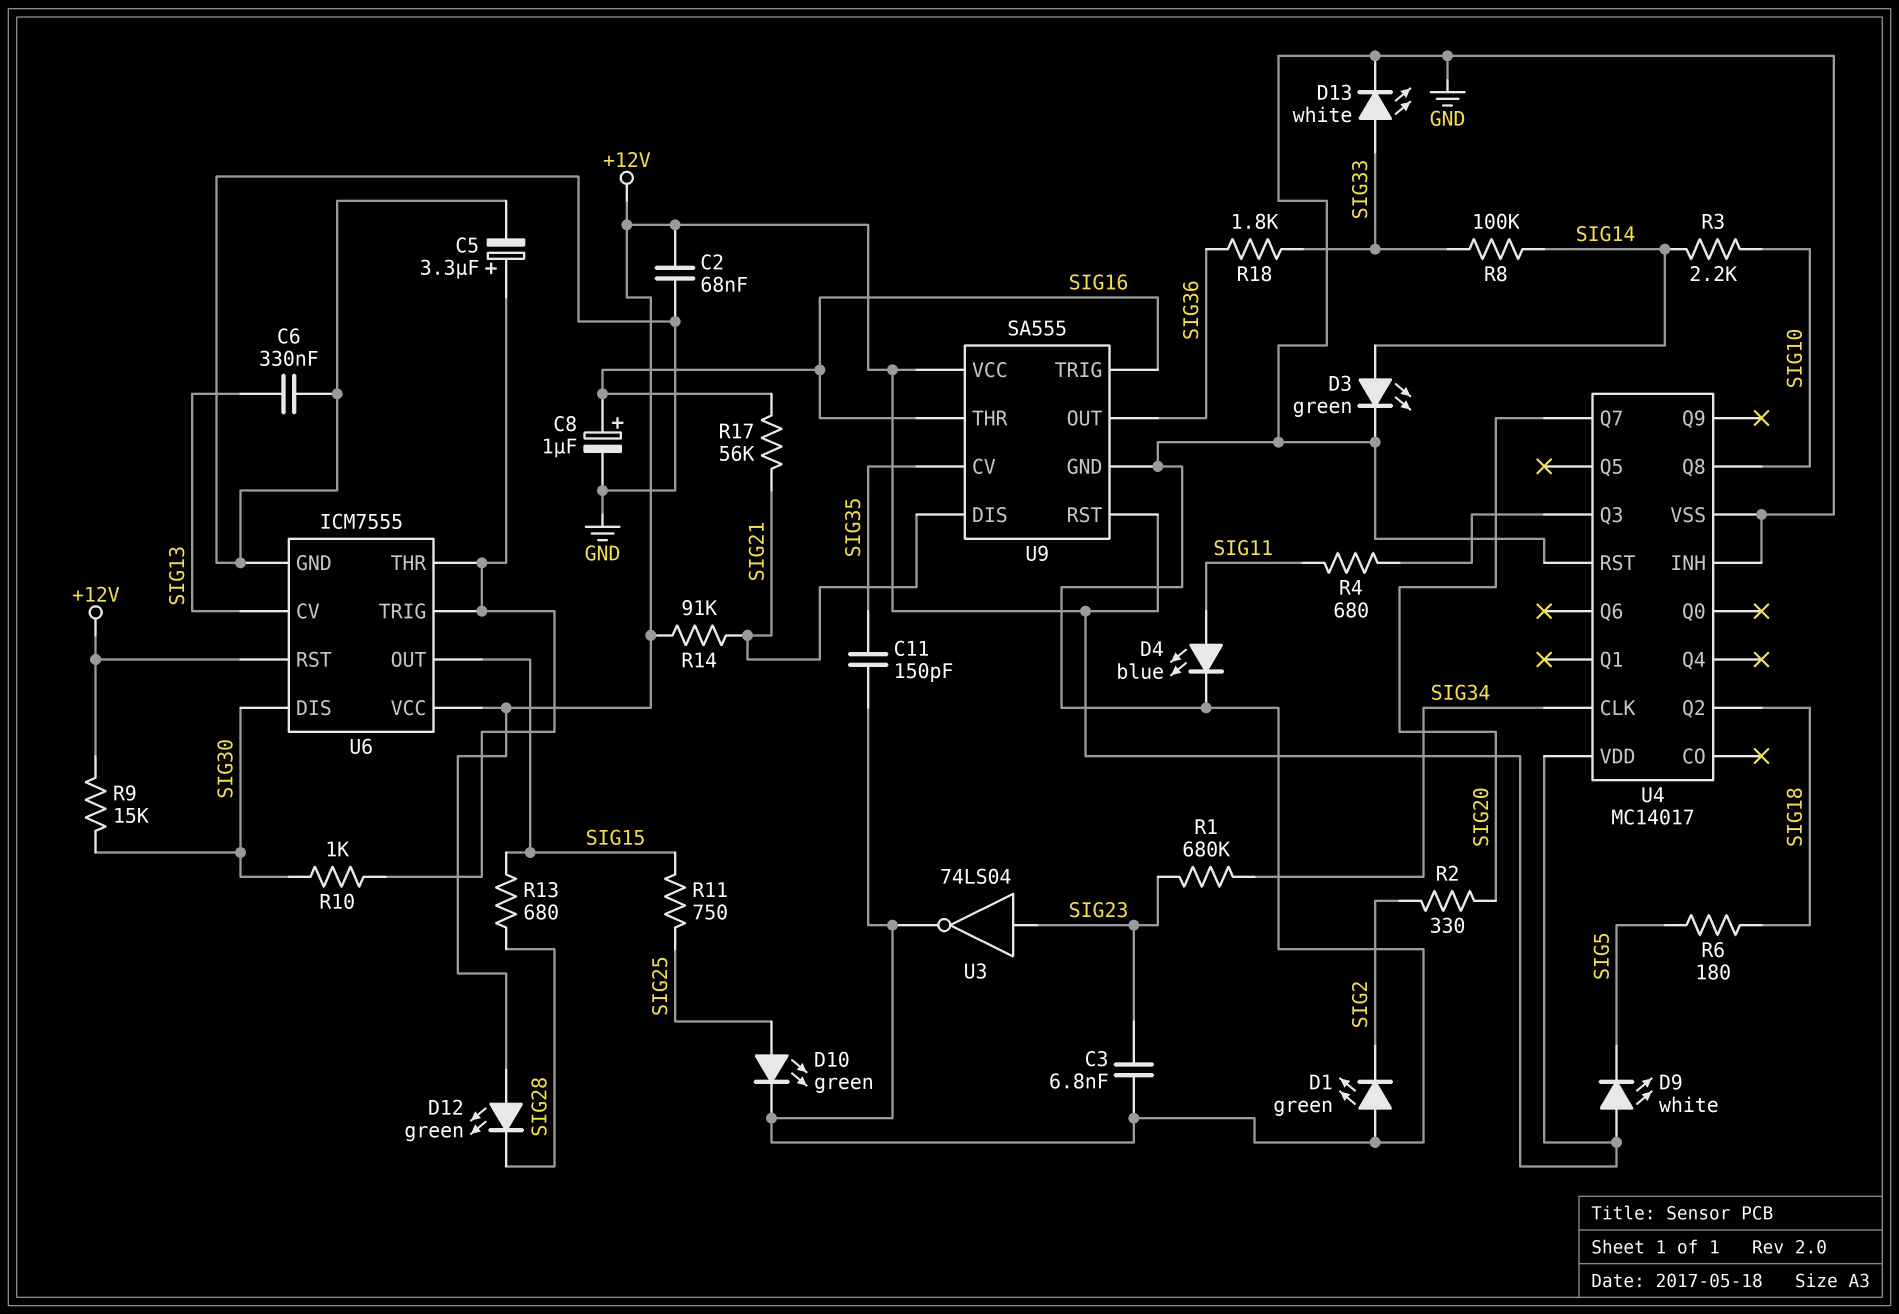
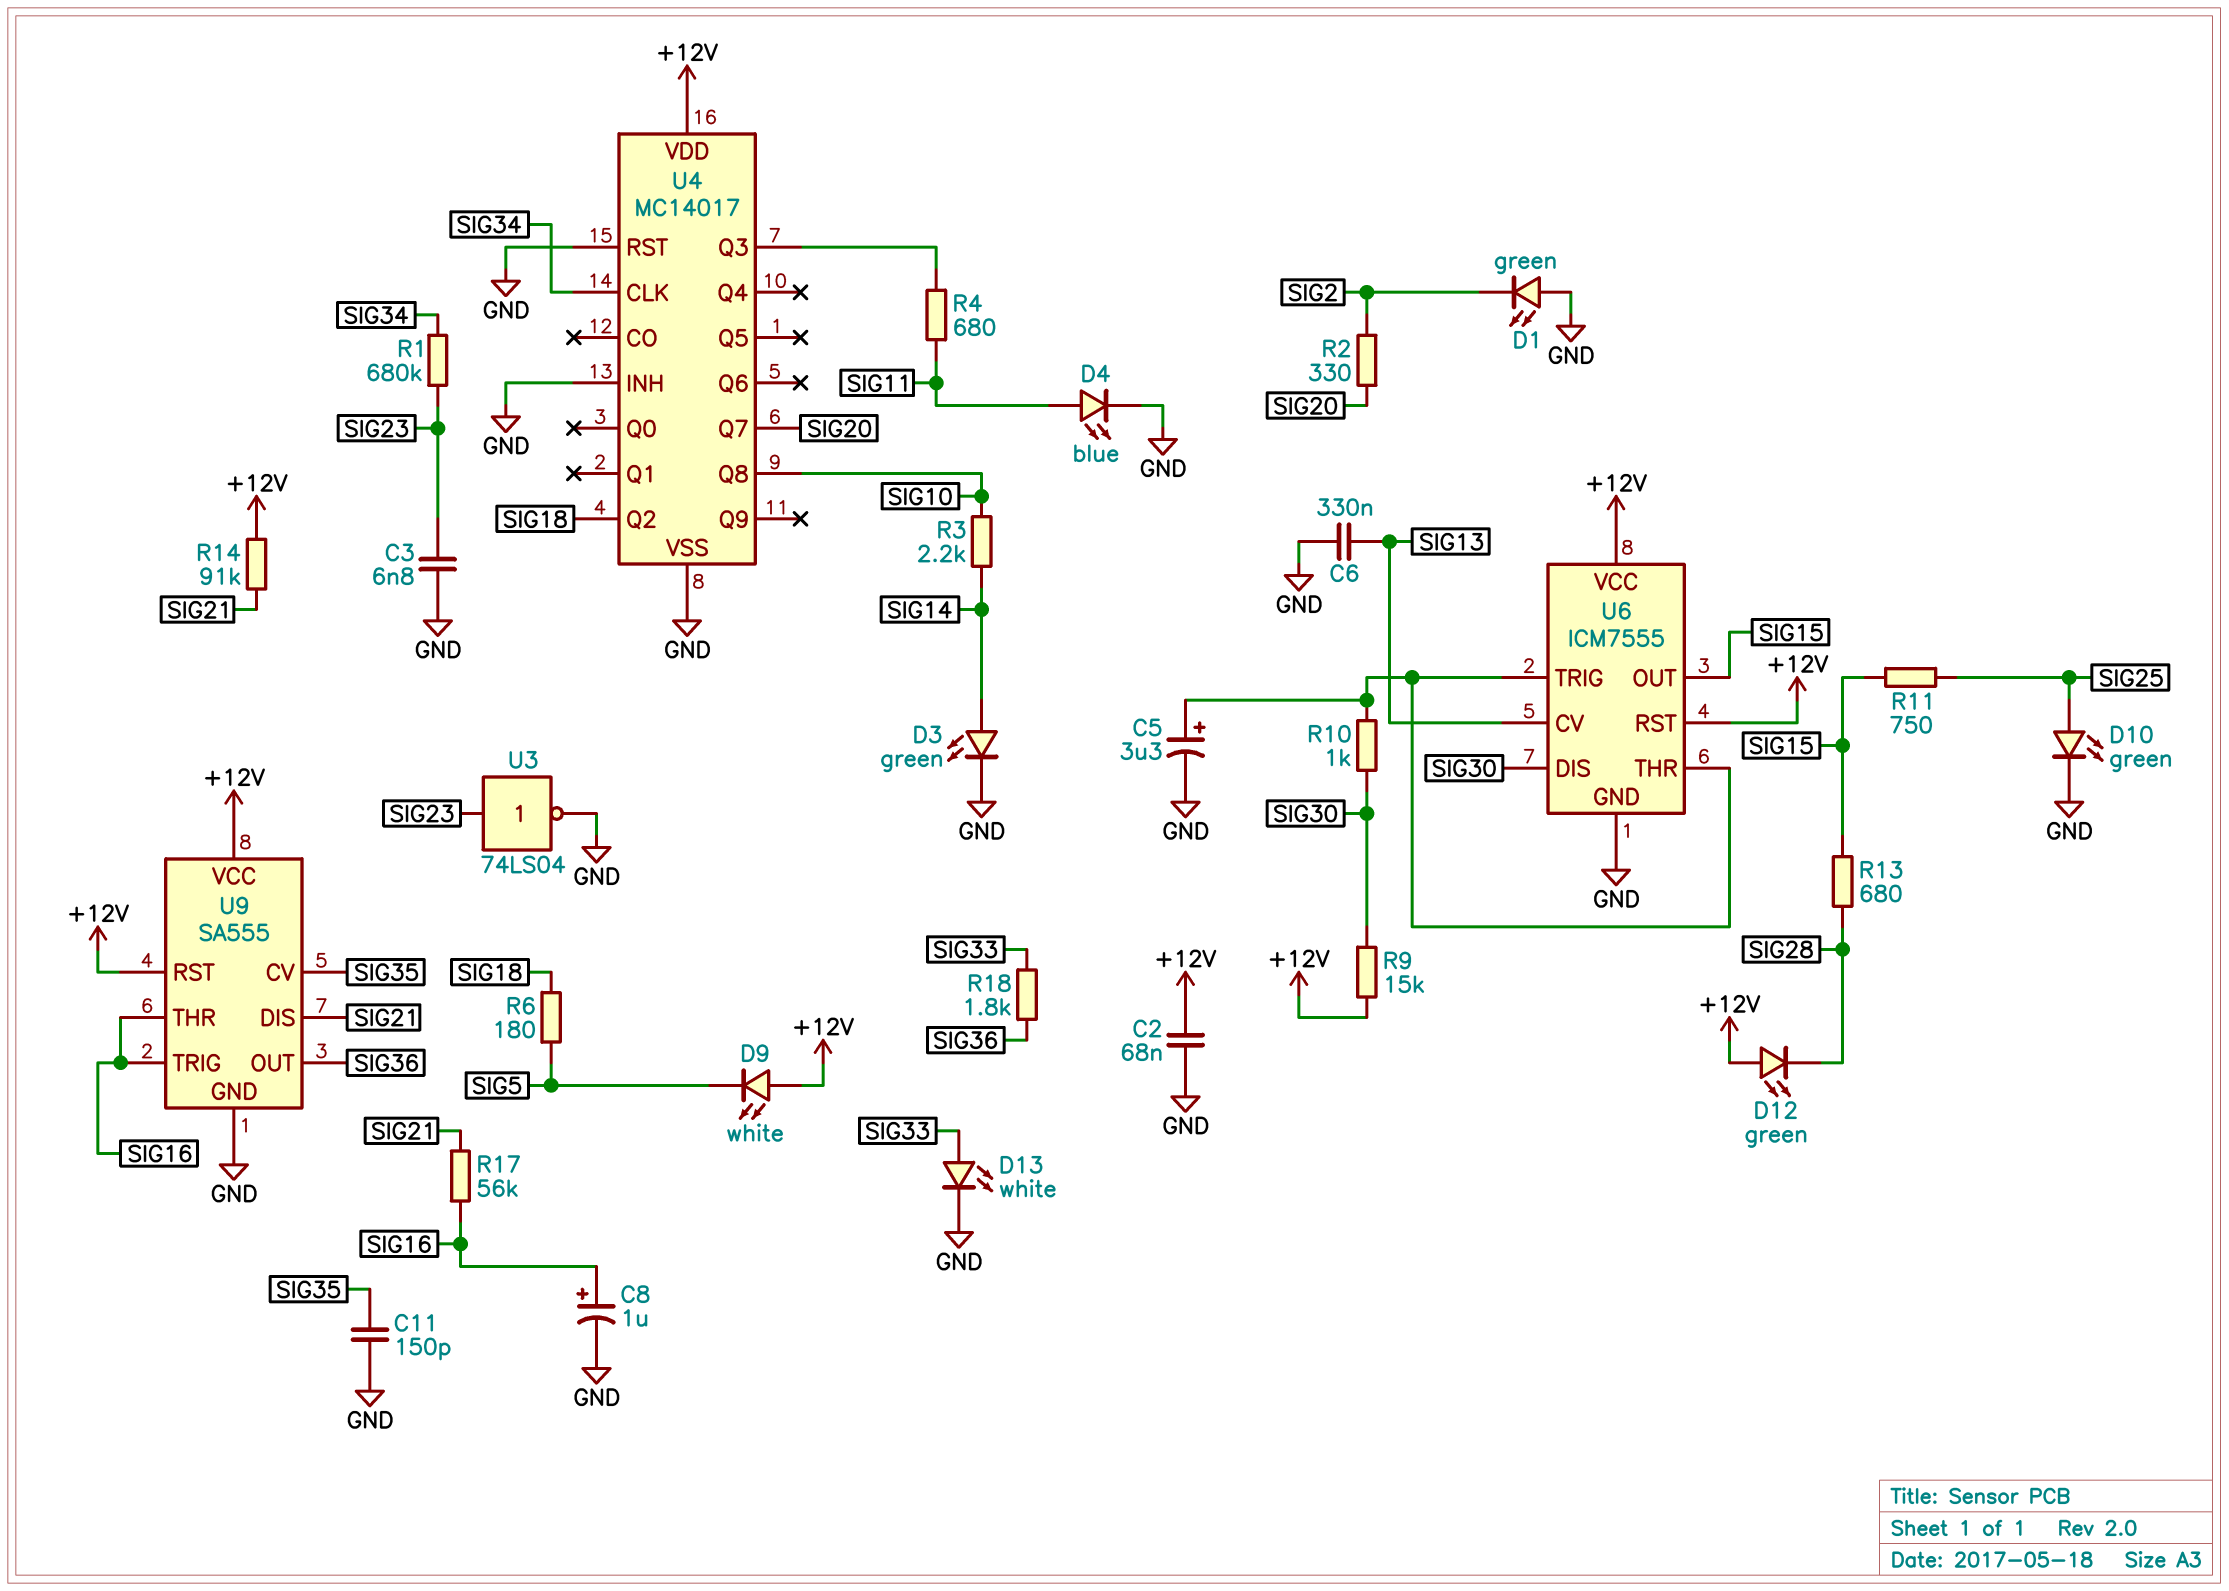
R8: 100k (SIG14, SIG33) -> none

